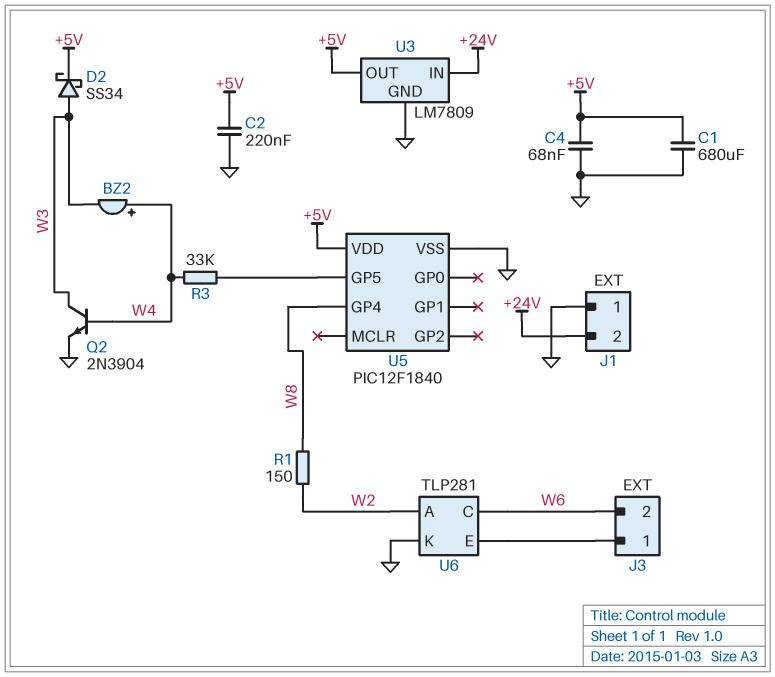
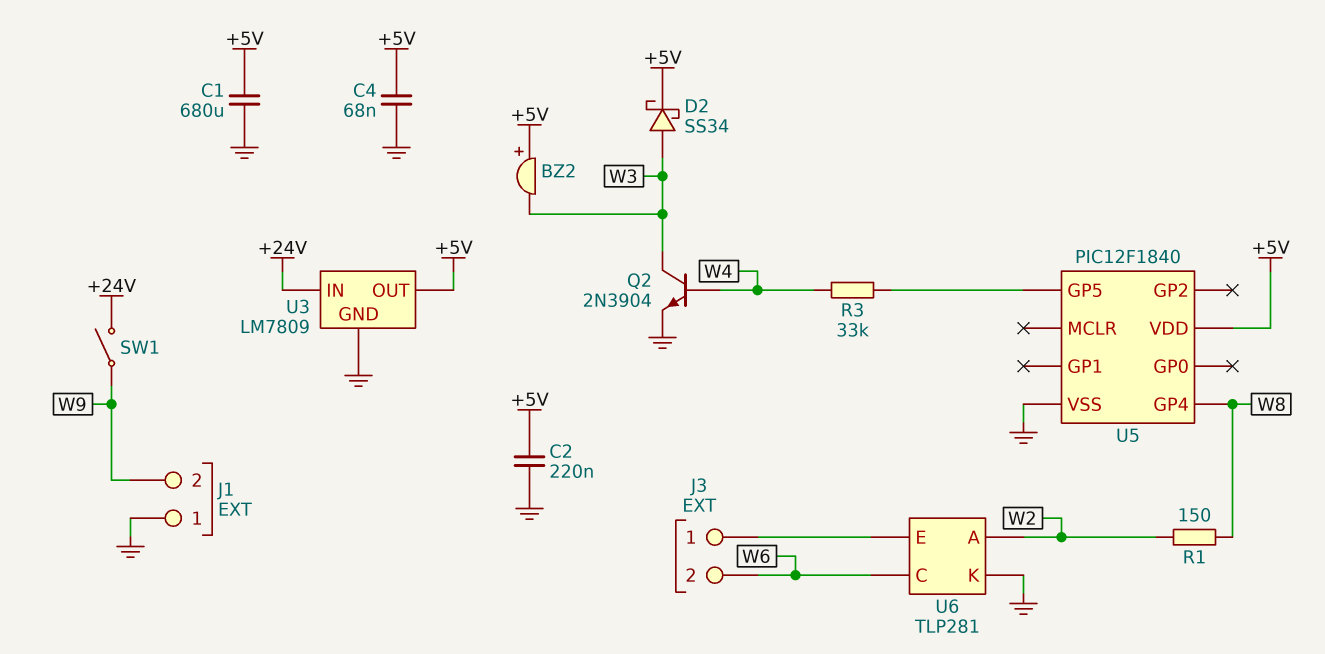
BZ2: buzzer (plus W4, minus W3) -> buzzer (plus +5V, minus W3)
J1 pin 2: +24V -> W9
SW1: none -> switch (+24V, W9)

